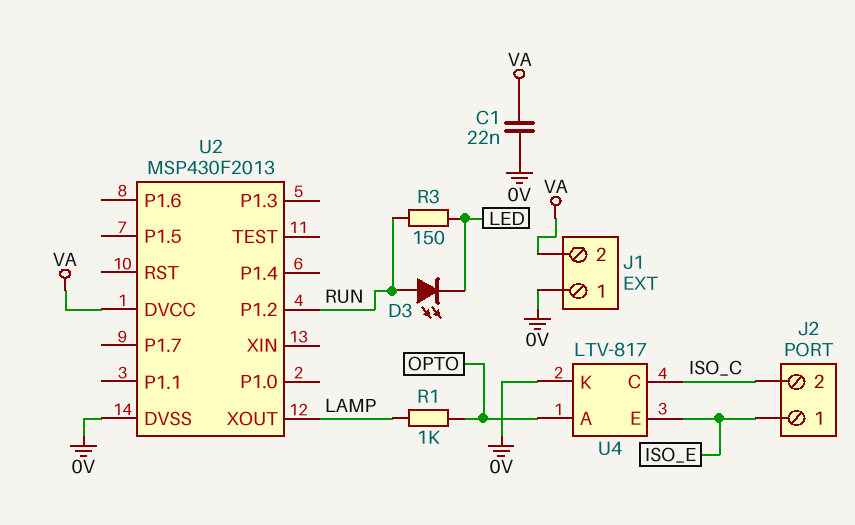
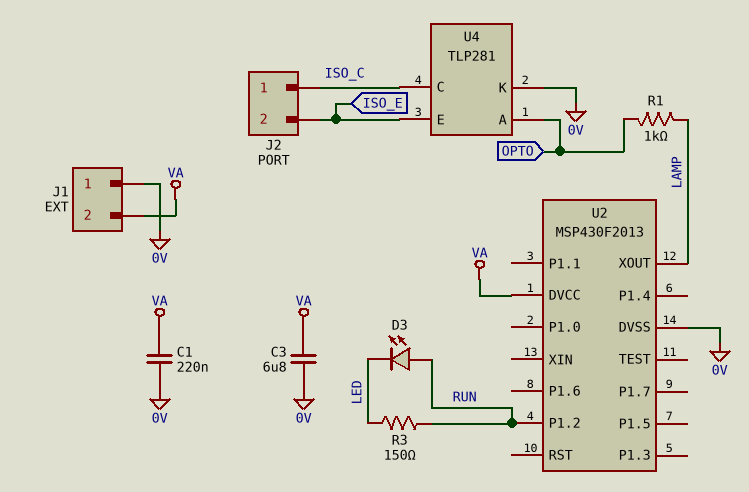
C1: 22nF (0V, VA) -> 220nF (0V, VA)
C3: none -> 6.8uF (0V, VA)
J2 pin 1: ISO_E -> ISO_C
J2 pin 2: ISO_C -> ISO_E
U4: LTV-817 -> TLP281

